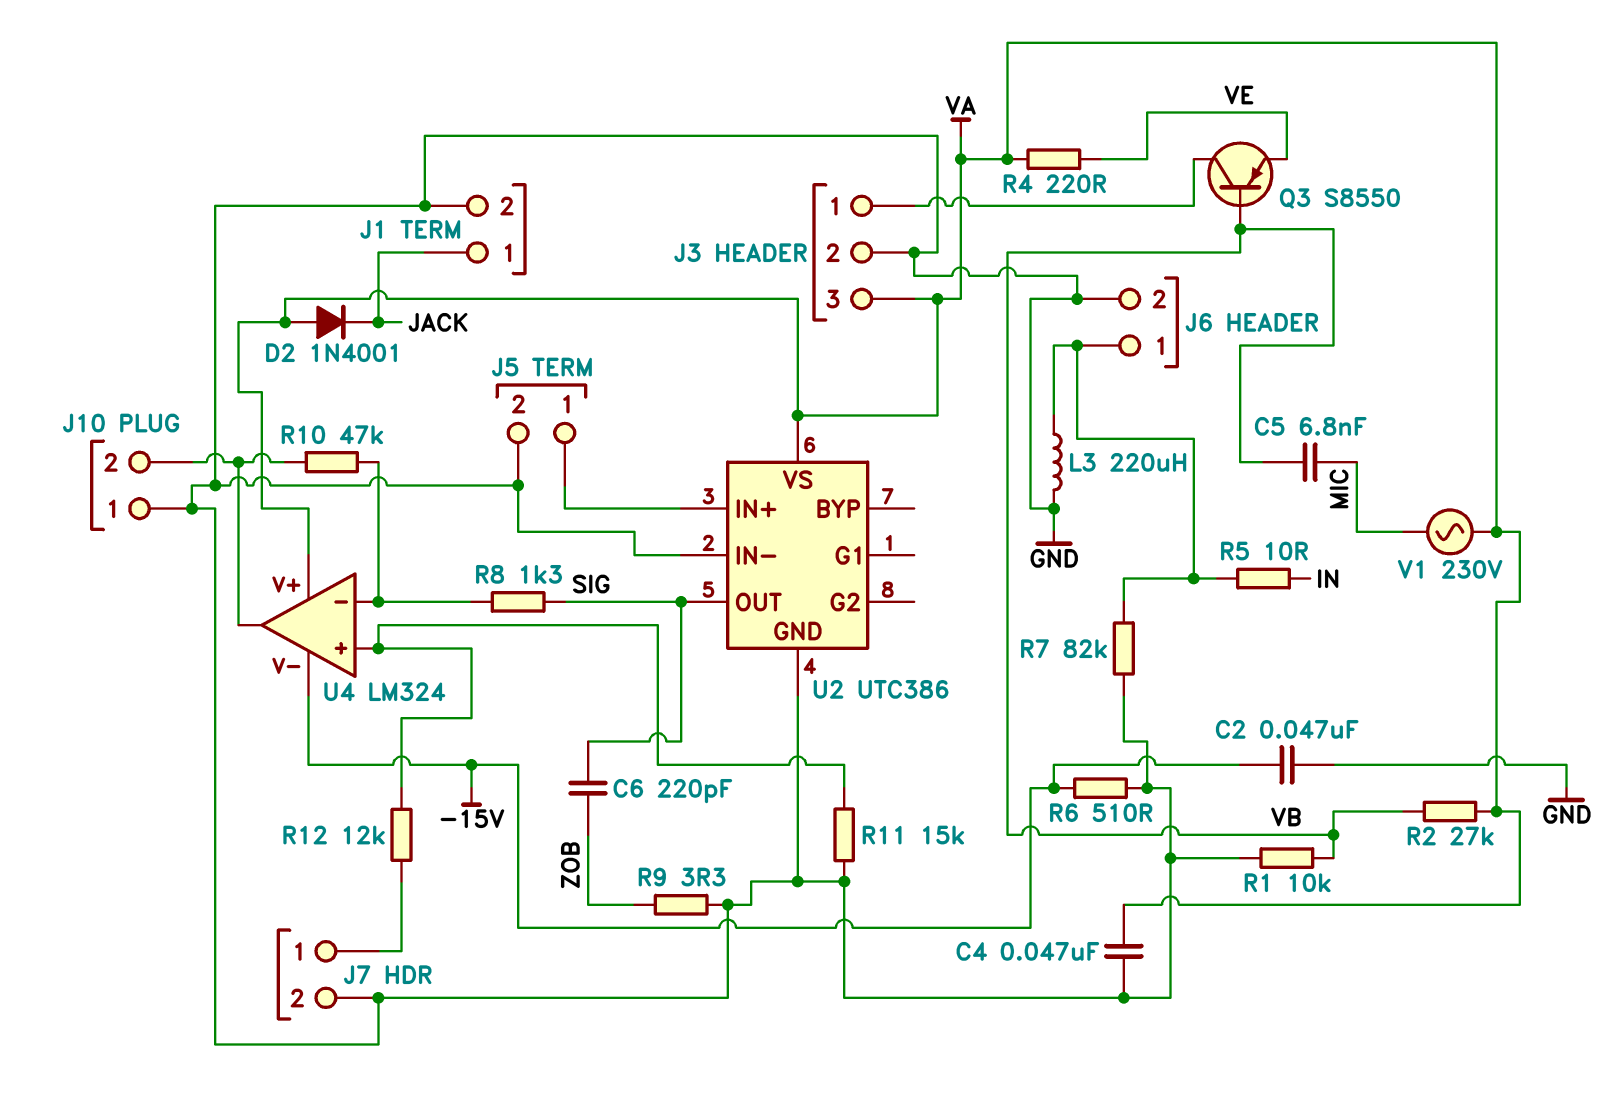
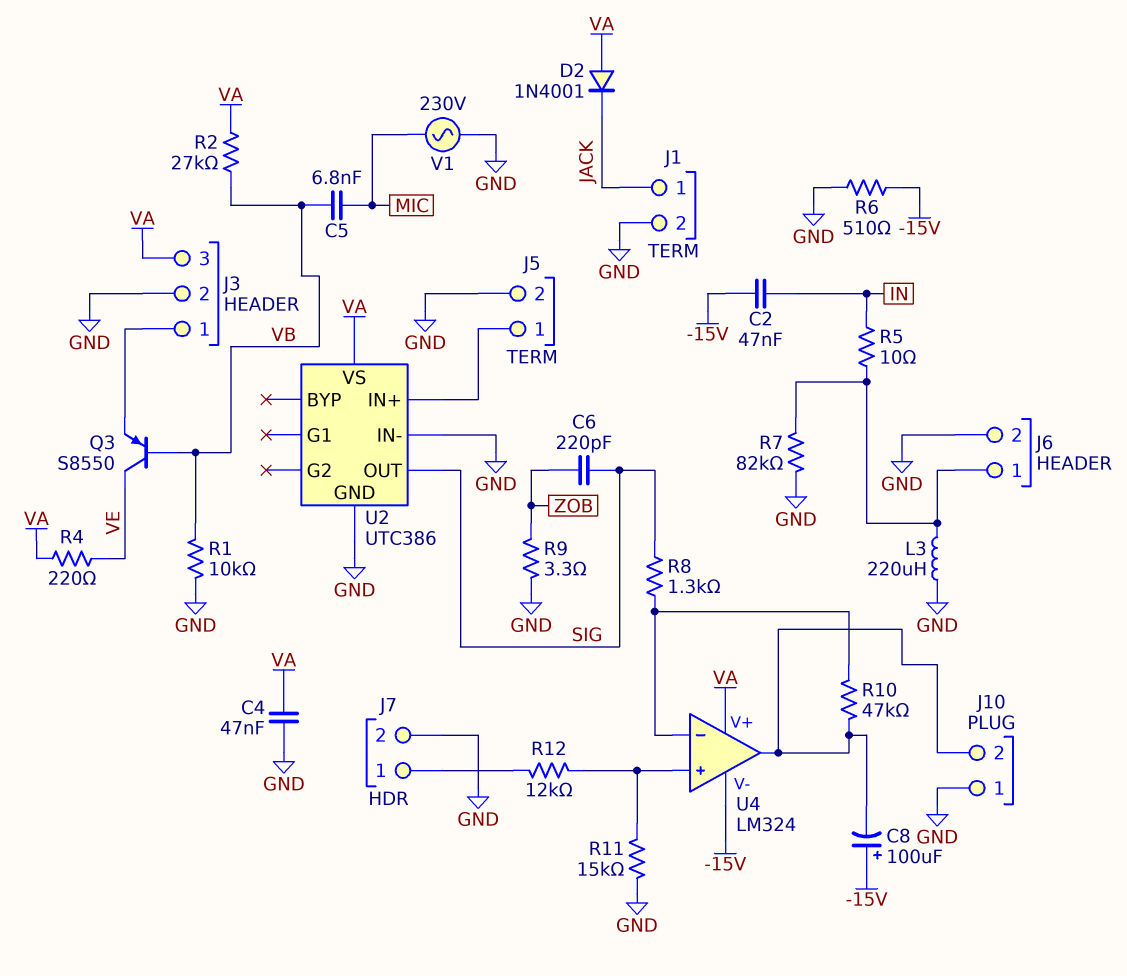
C2: 47nF (-15V, GND) -> 47nF (-15V, IN)
C8: none -> 100uF (plus -15V, minus J10/2)
Q3: PNP S8550 (B VB, C J3/1, E VE) -> PNP S8550 (B VB, C VE, E J3/1)
V1: AC 230V (MIC, VA) -> AC 230V (GND, MIC)

